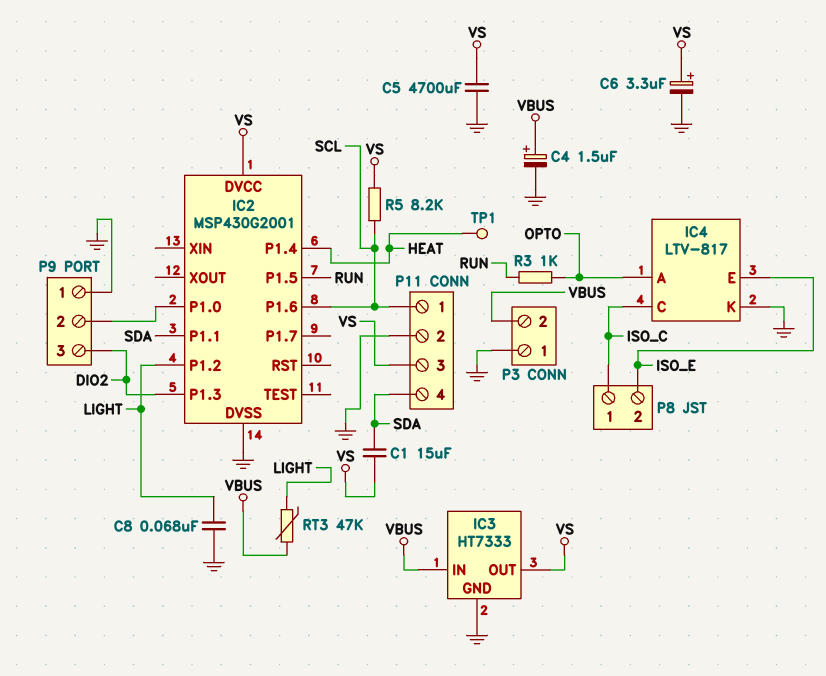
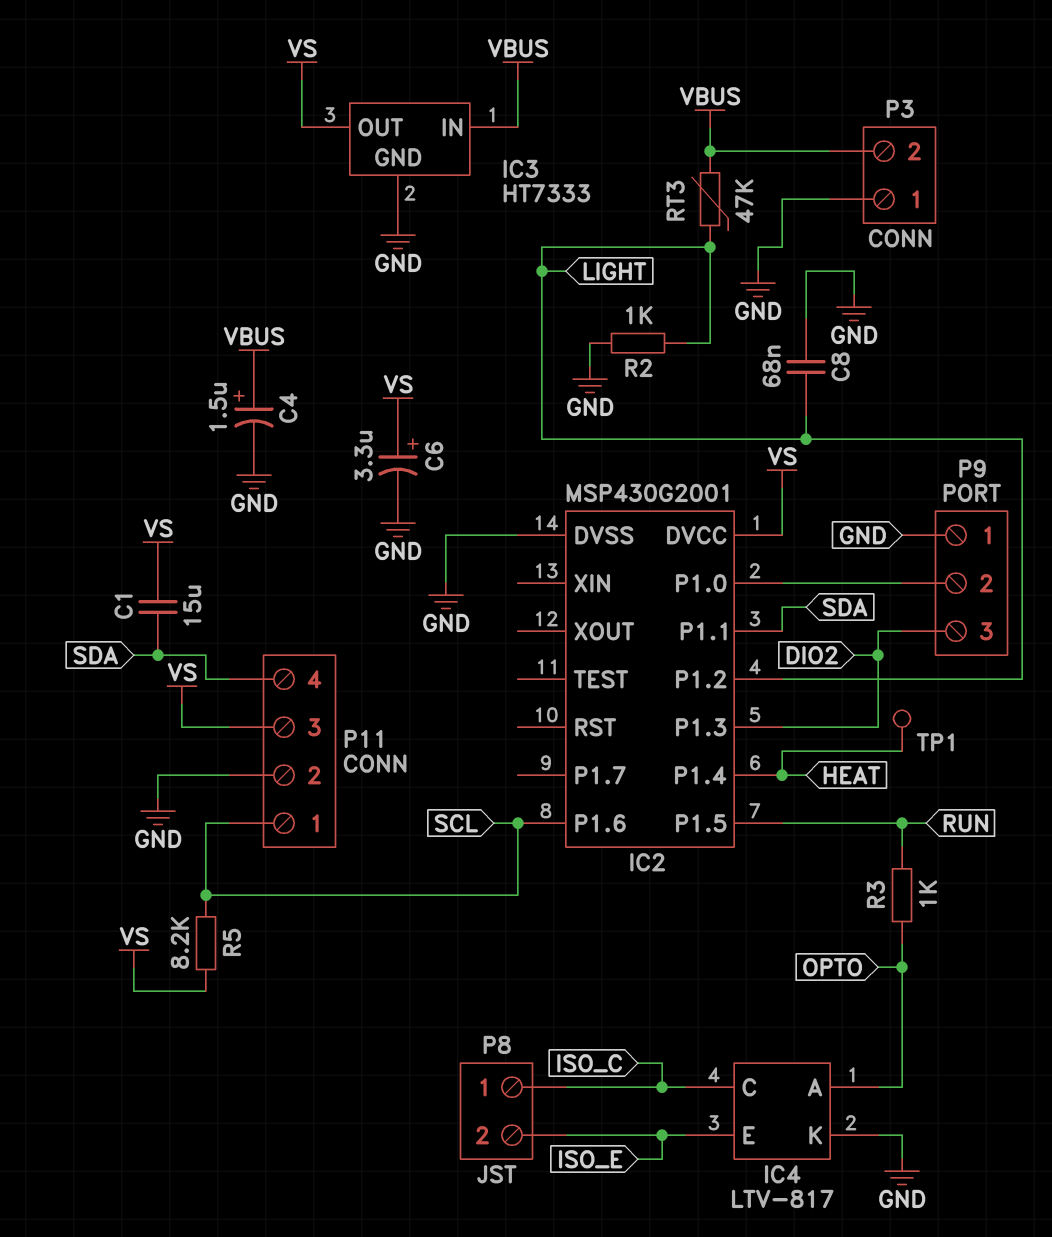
C5: 4700uF (GND, VS) -> none
R2: none -> 1k (GND, LIGHT)

